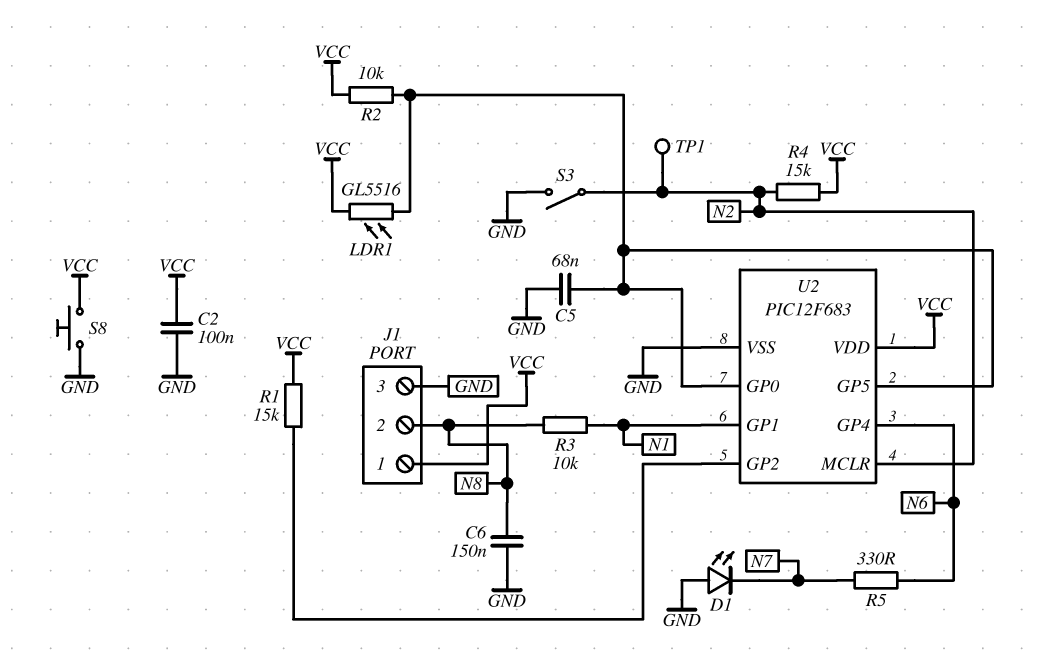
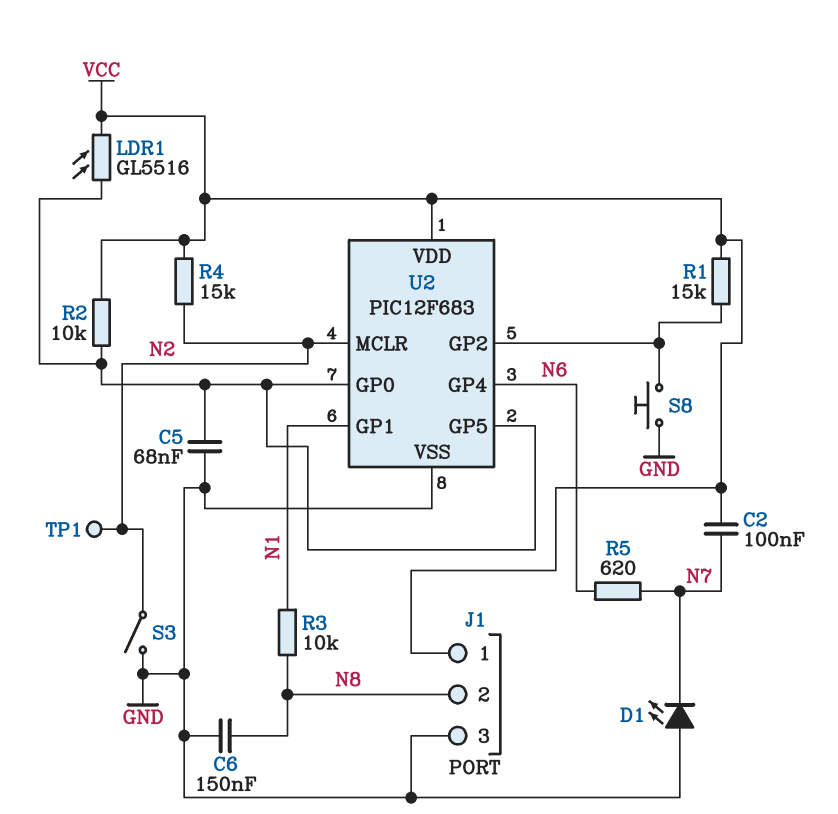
C2: 100nF (GND, VCC) -> 100nF (N7, VCC)
R5: 330 (N6, N7) -> 620 (N6, N7)
S8: button (GND, VCC) -> button (GND, U2/GP2)

